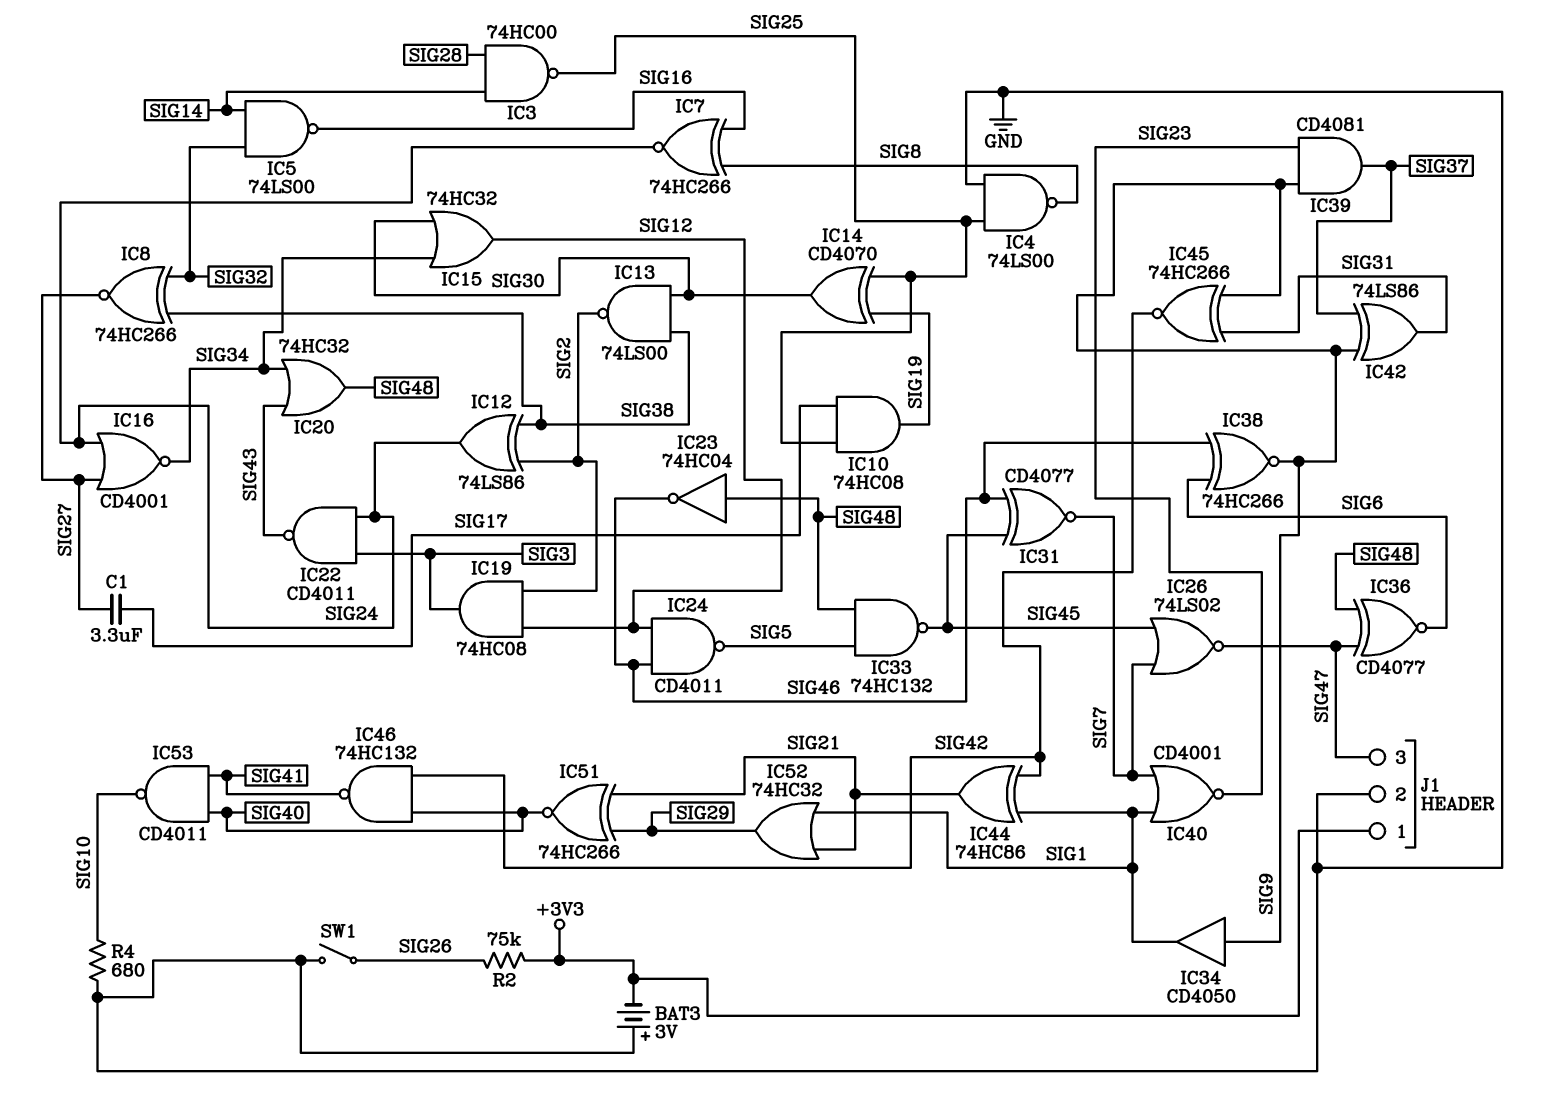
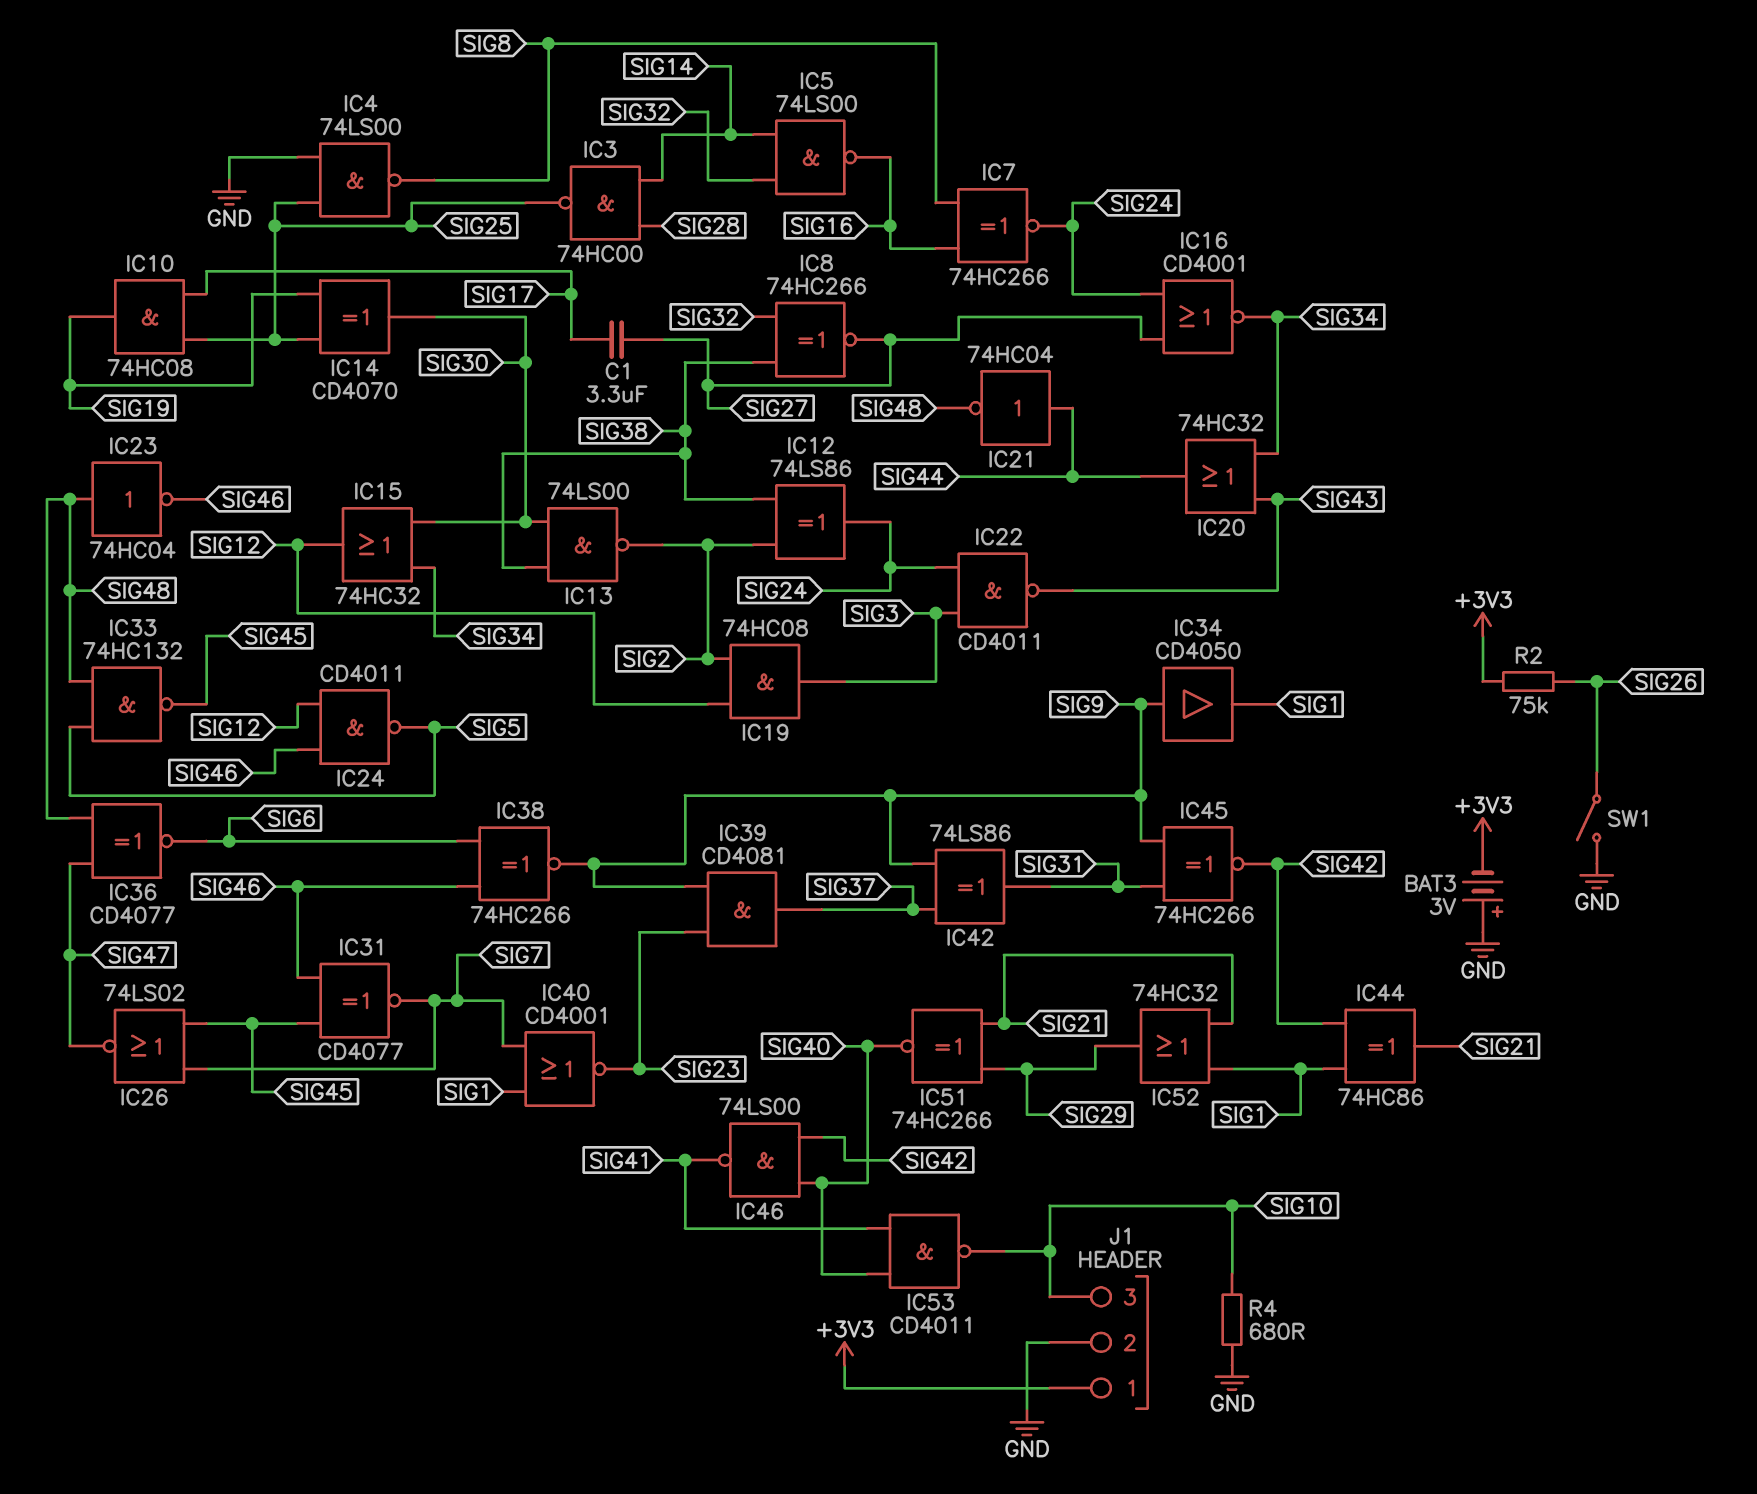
IC20: OR 74HC32 (in SIG34, in SIG43, out SIG48) -> OR 74HC32 (in SIG34, in SIG43, out SIG44)
IC21: none -> NOT 74HC04 (in SIG44, out SIG48)
IC46: NAND 74HC132 (in SIG40, in SIG42, out SIG41) -> NAND 74LS00 (in SIG40, in SIG42, out SIG41)
J1 pin 3: SIG47 -> SIG10

